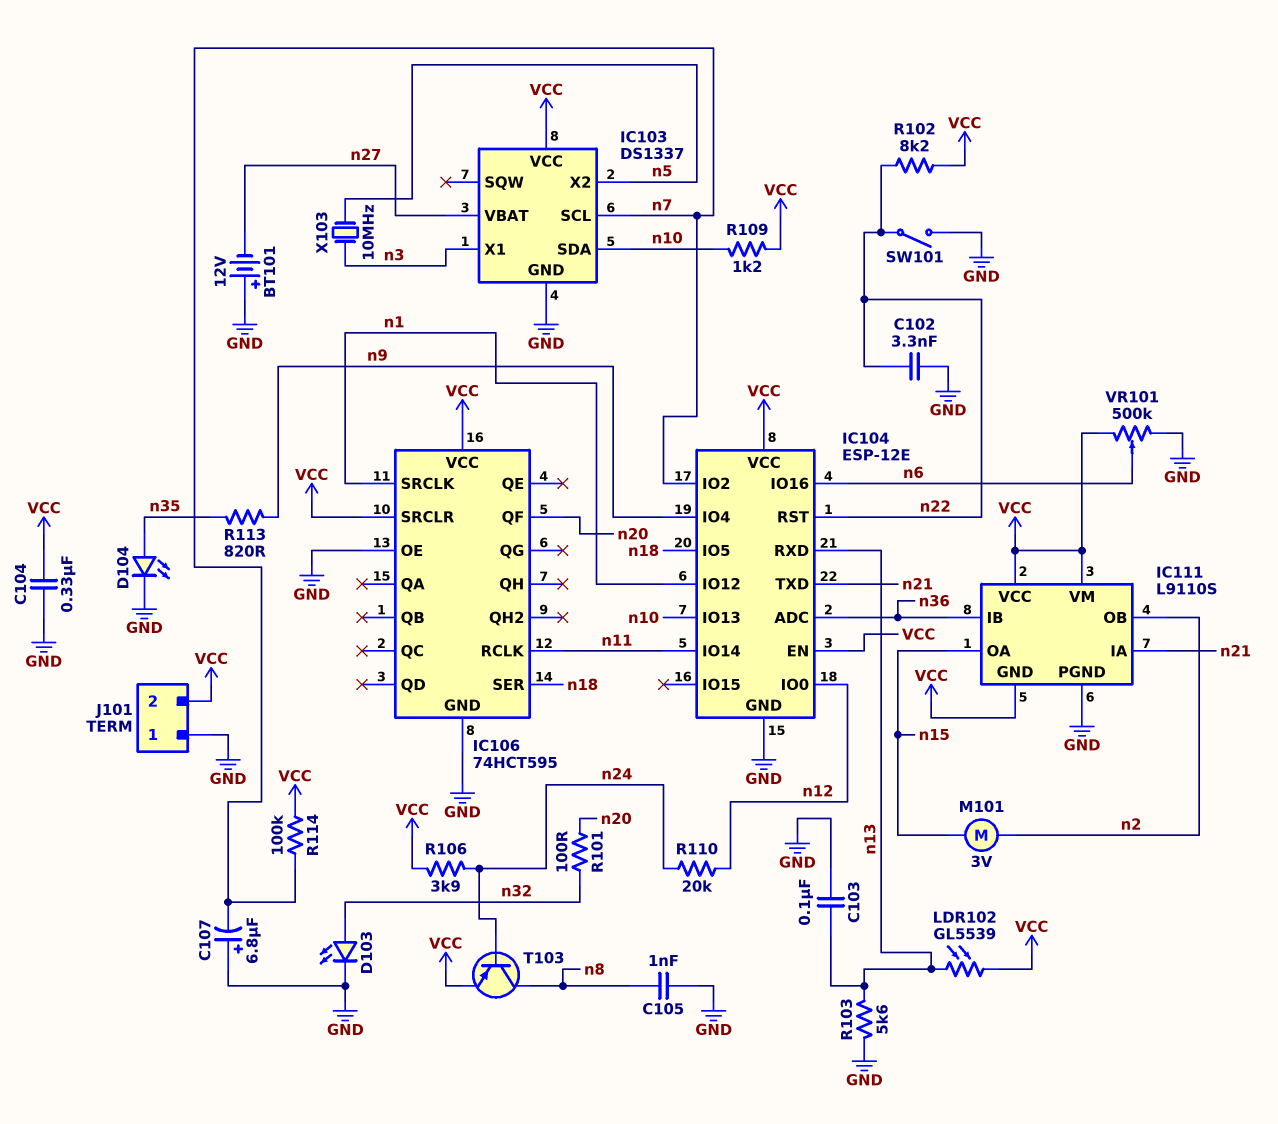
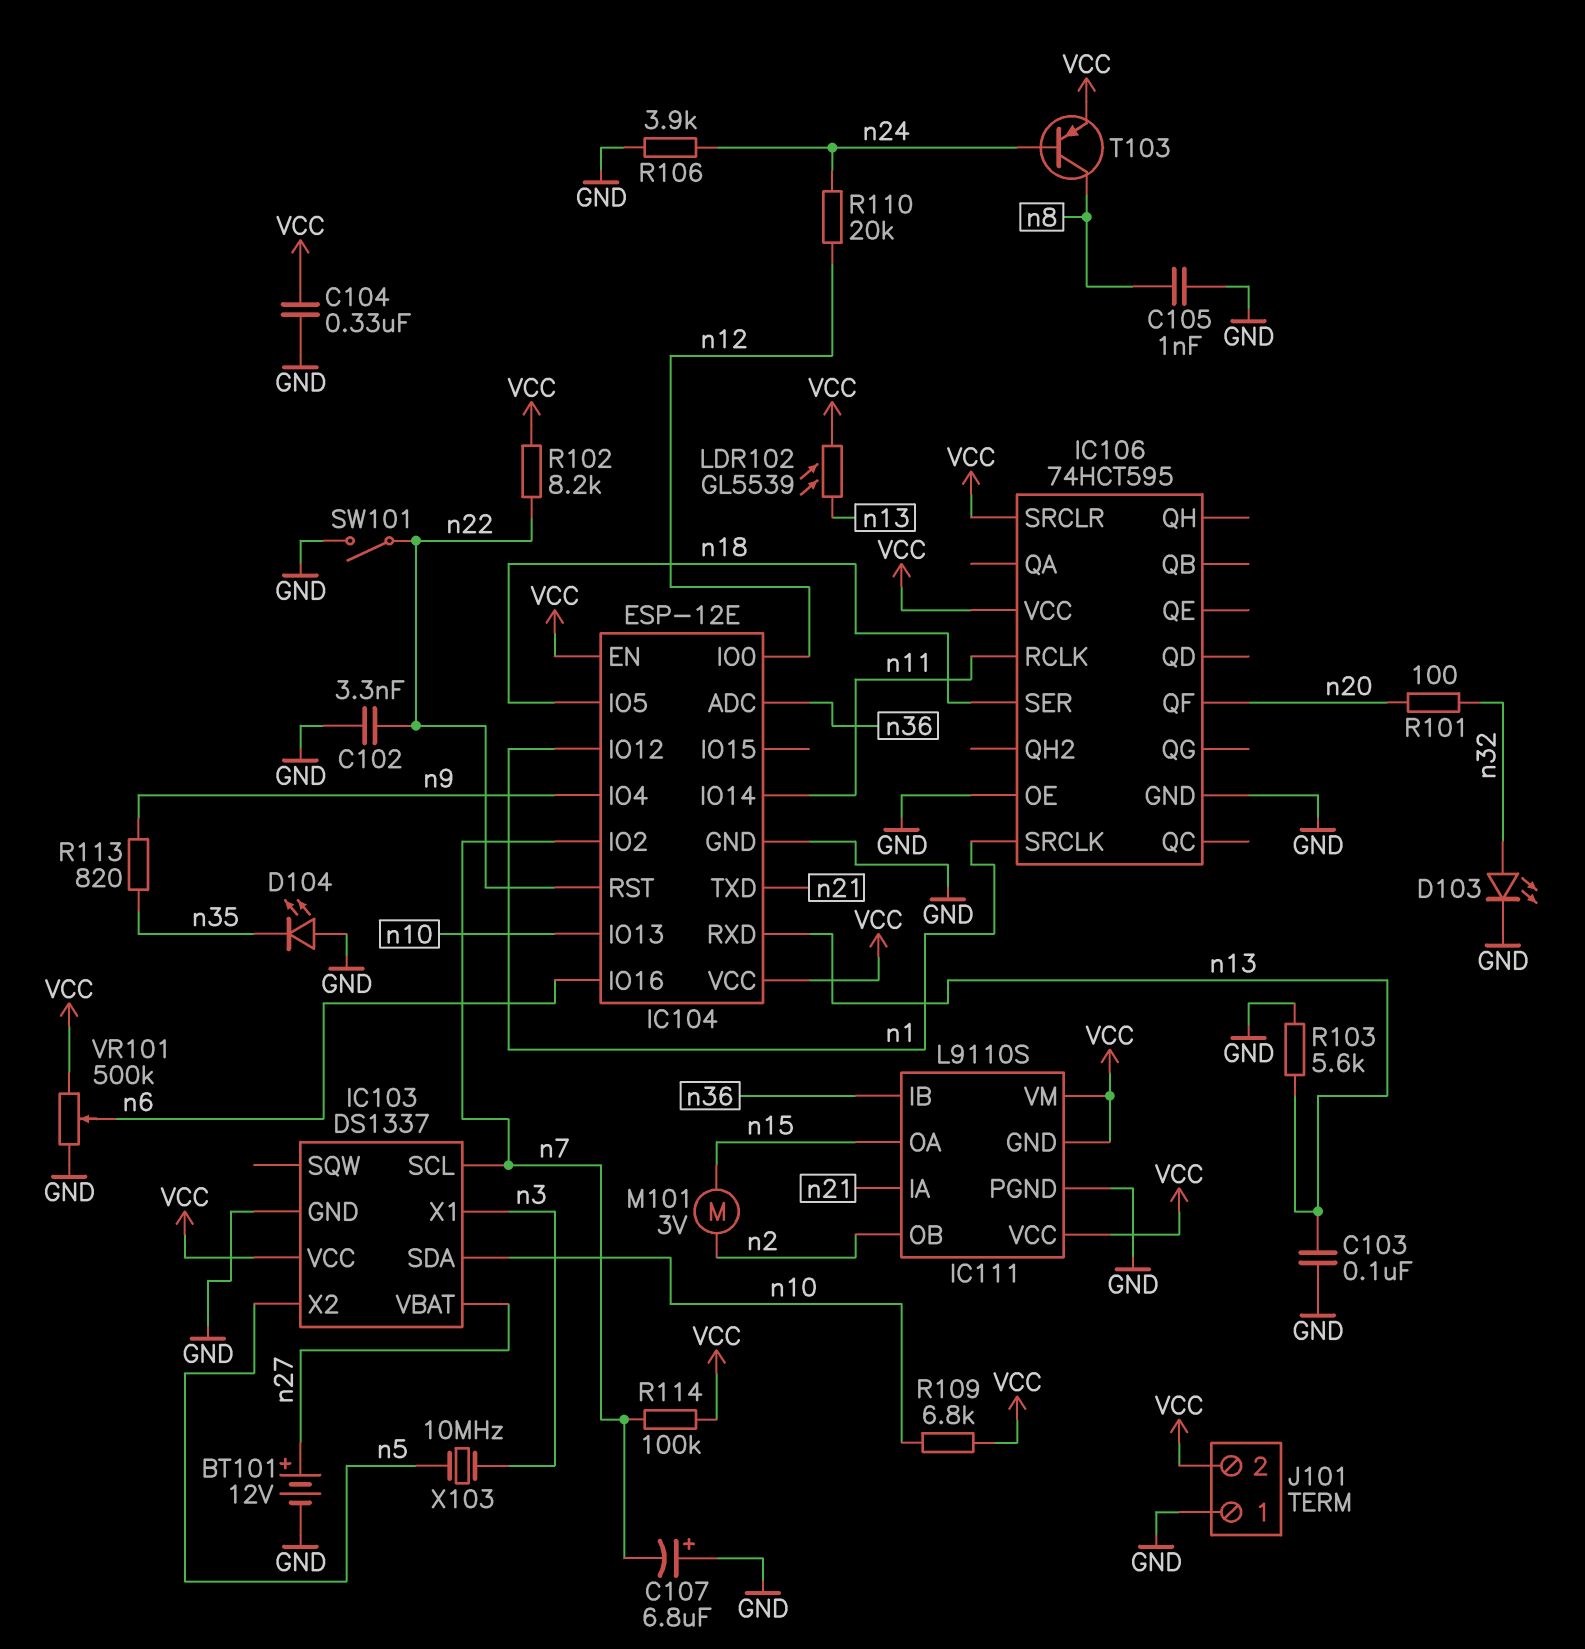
BT101: 12V (plus GND, minus n27) -> 12V (plus n27, minus GND)
D104: LED (A n35, K GND) -> LED (A GND, K n35)
R106: 3.9k (VCC, n24) -> 3.9k (GND, n24)
R109: 1.2k (VCC, n10) -> 6.8k (VCC, n10)

